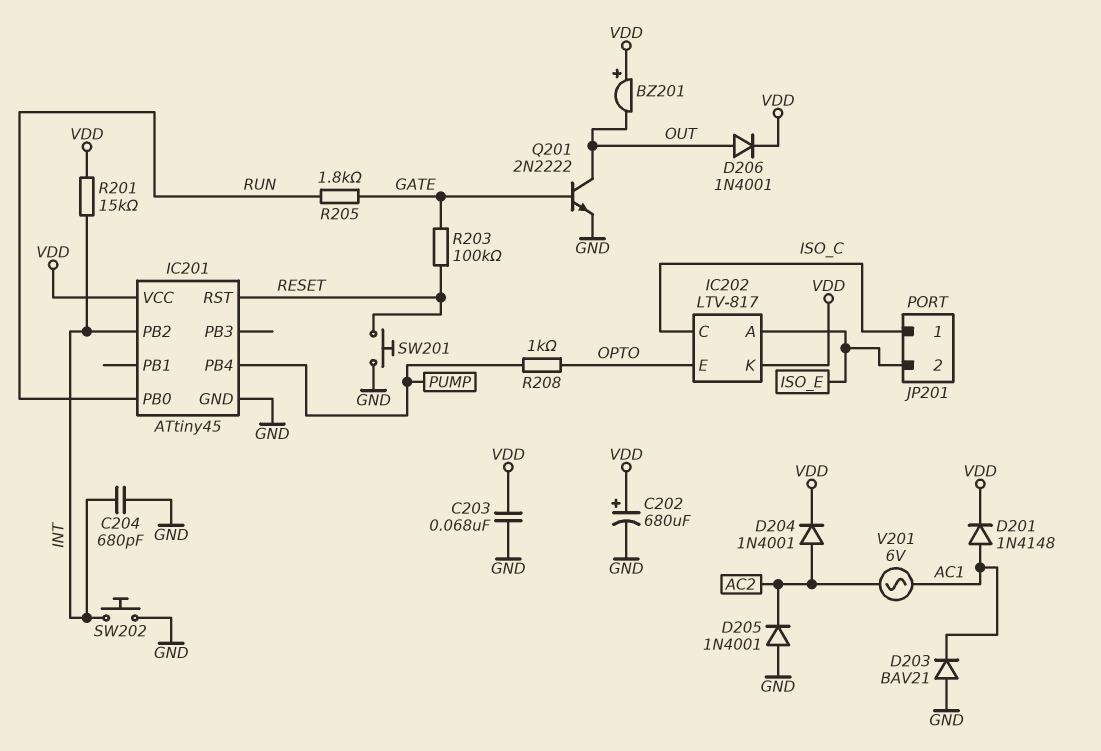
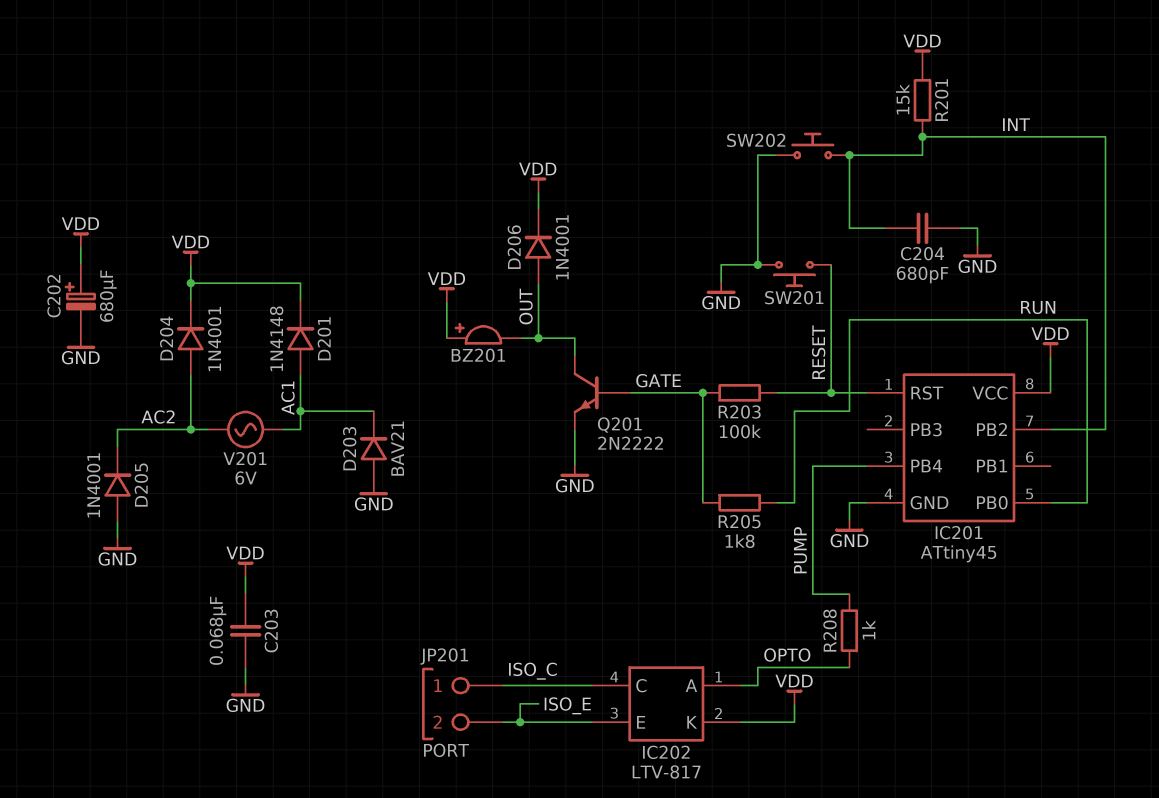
IC202 pin A: ISO_E -> OPTO
IC202 pin E: OPTO -> ISO_E

